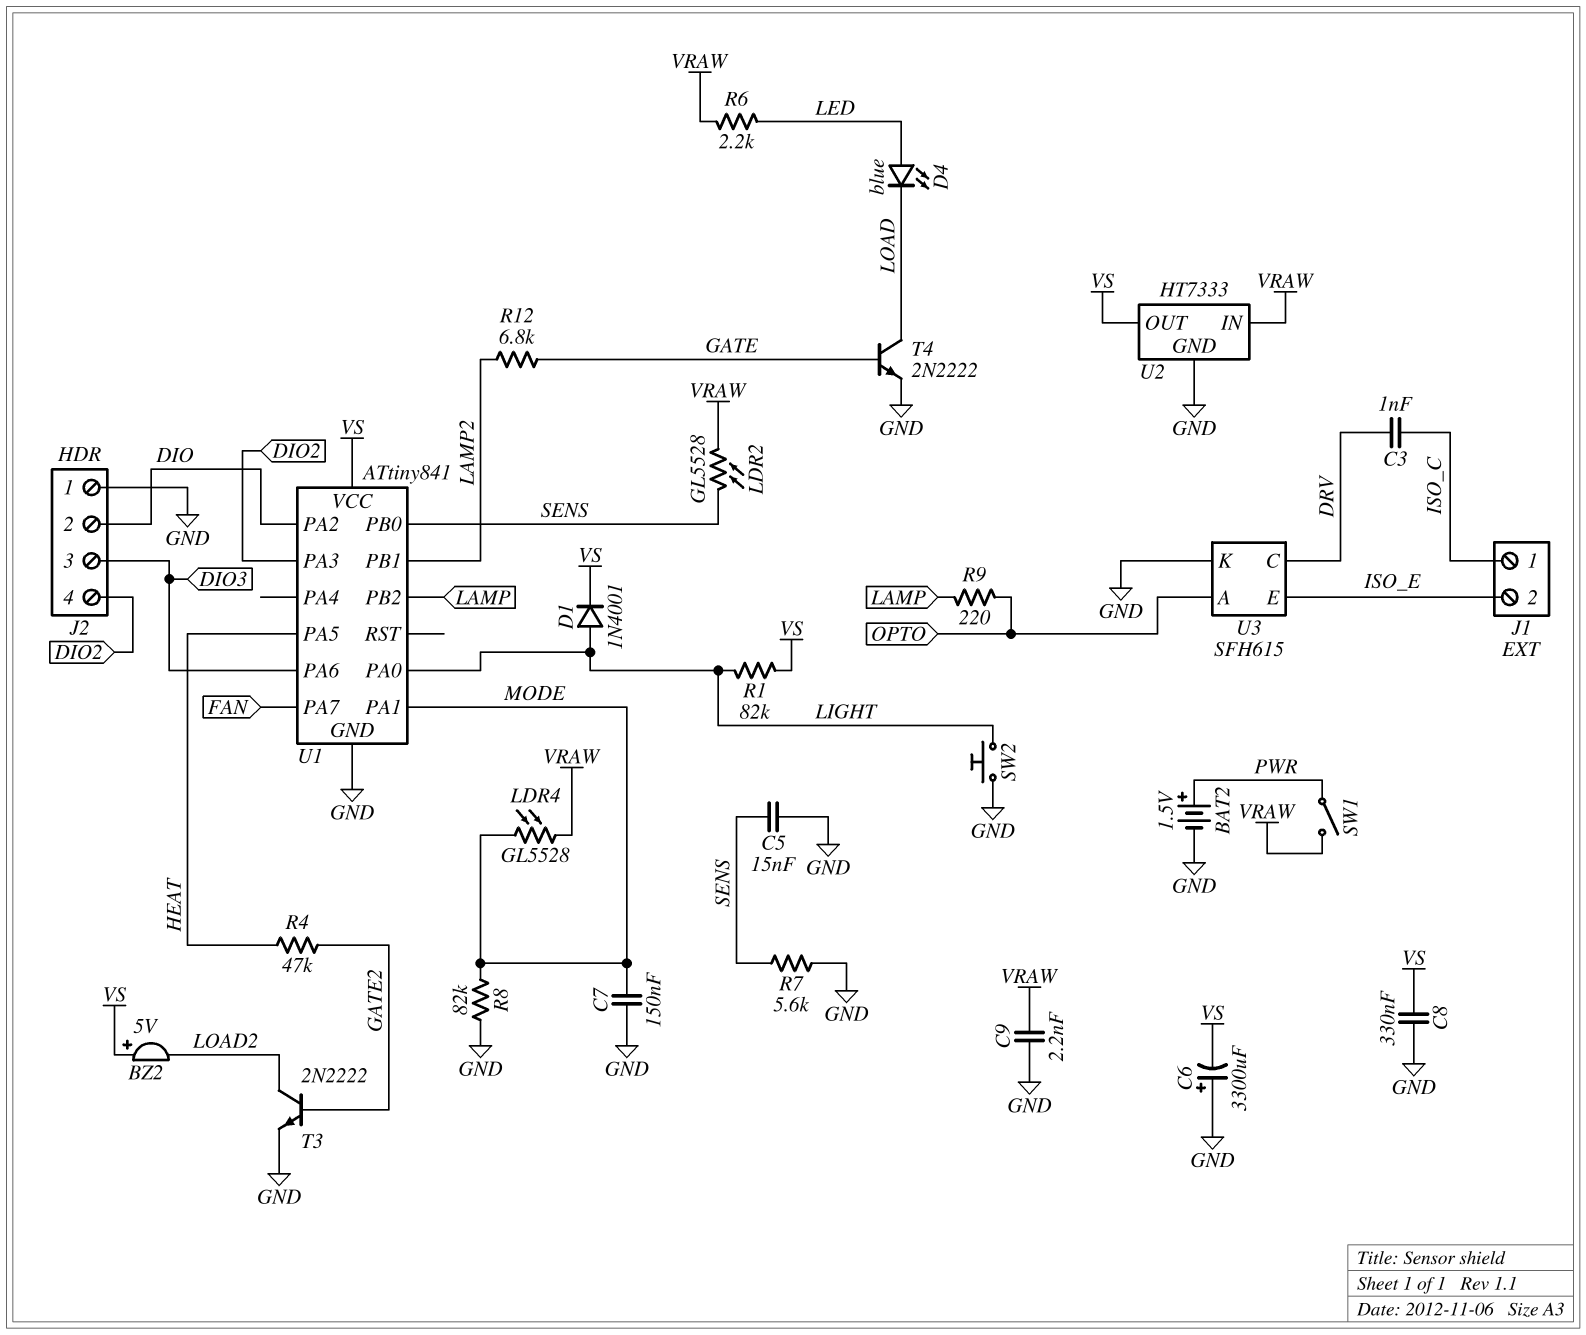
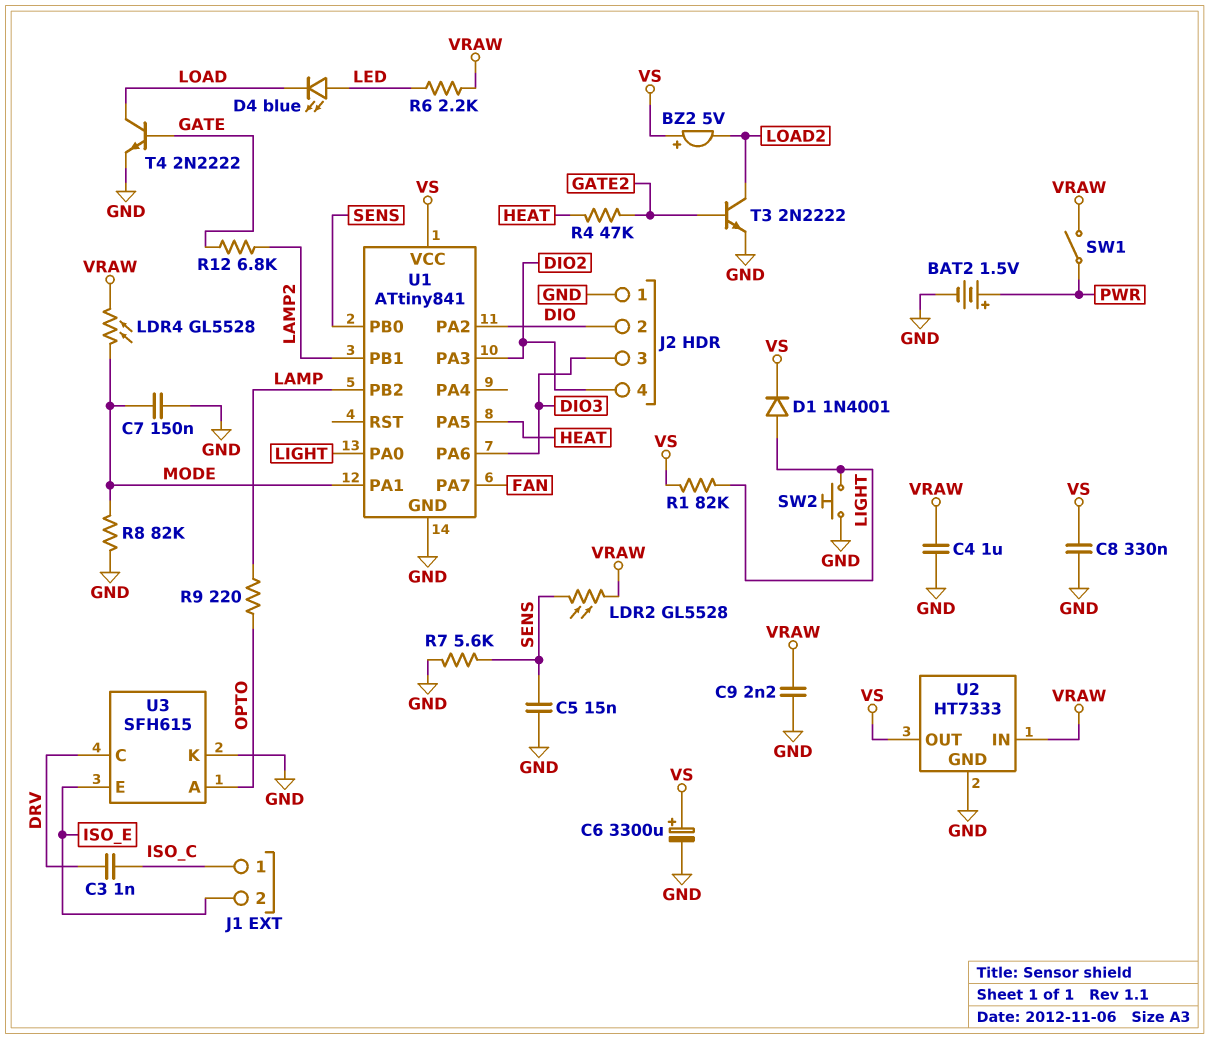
C4: none -> 1uF (GND, VRAW)
C6: 3300uF (plus GND, minus VS) -> 3300uF (plus VS, minus GND)

